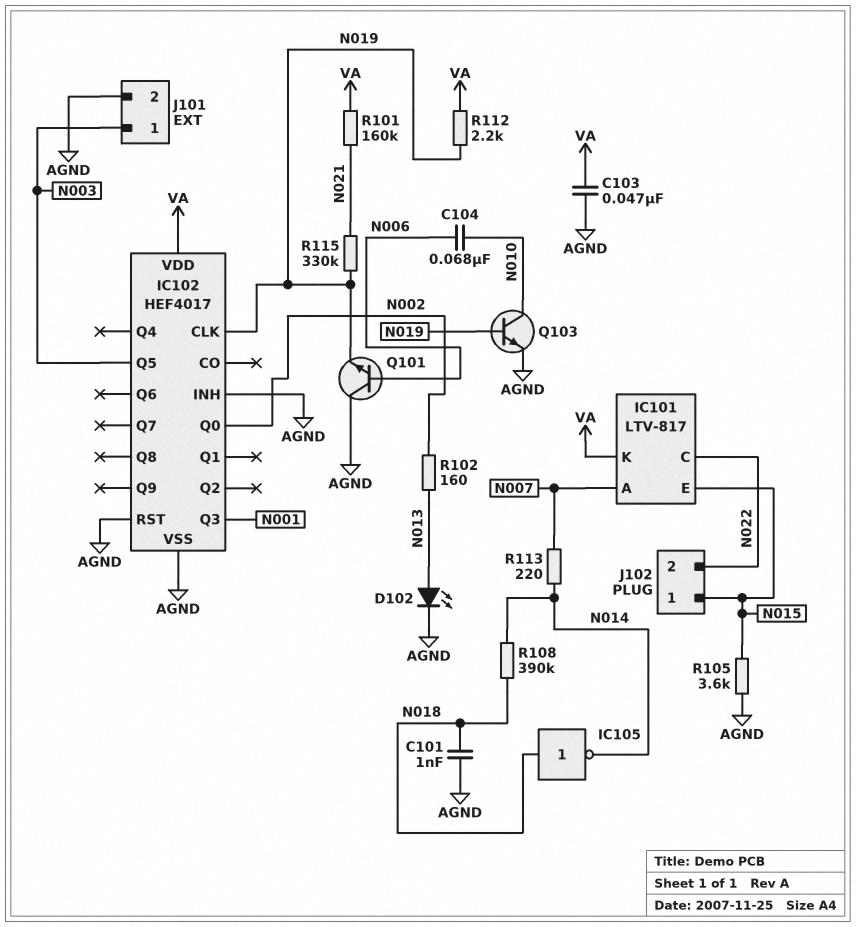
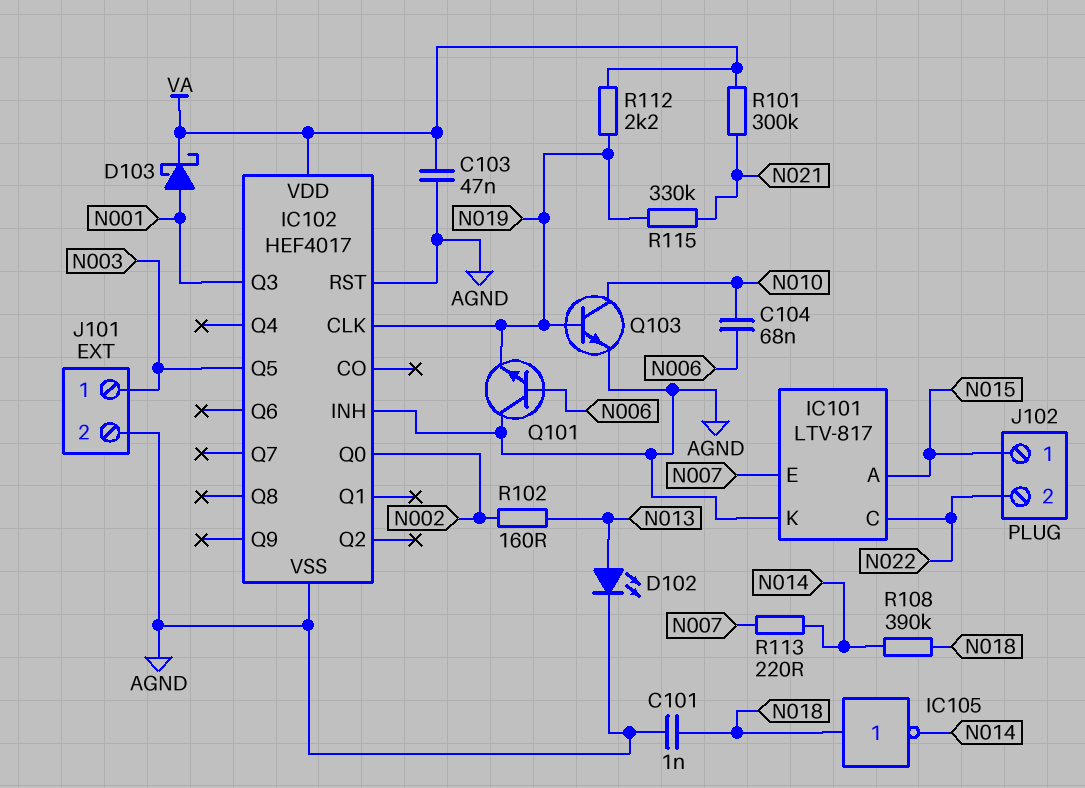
D103: none -> schottky (A N001, K VA)
IC101 pin A: N007 -> N015
IC101 pin E: N015 -> N007
IC101 pin K: VA -> AGND
R101: 160k (N021, VA) -> 300k (N021, VA)
R105: 3.6k (AGND, N015) -> none

